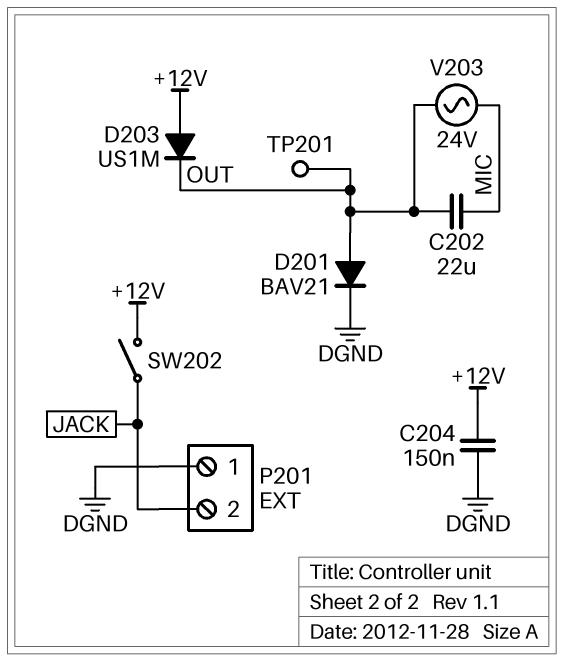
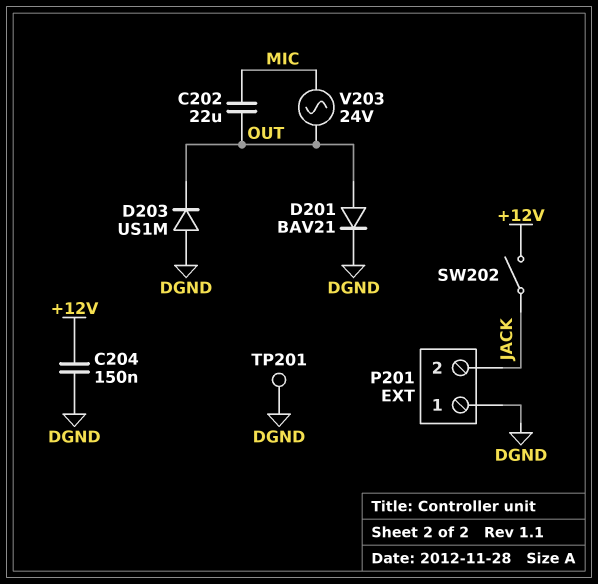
D203: diode US1M (A +12V, K OUT) -> diode US1M (A DGND, K OUT)
TP201: test point (OUT) -> test point (DGND)

